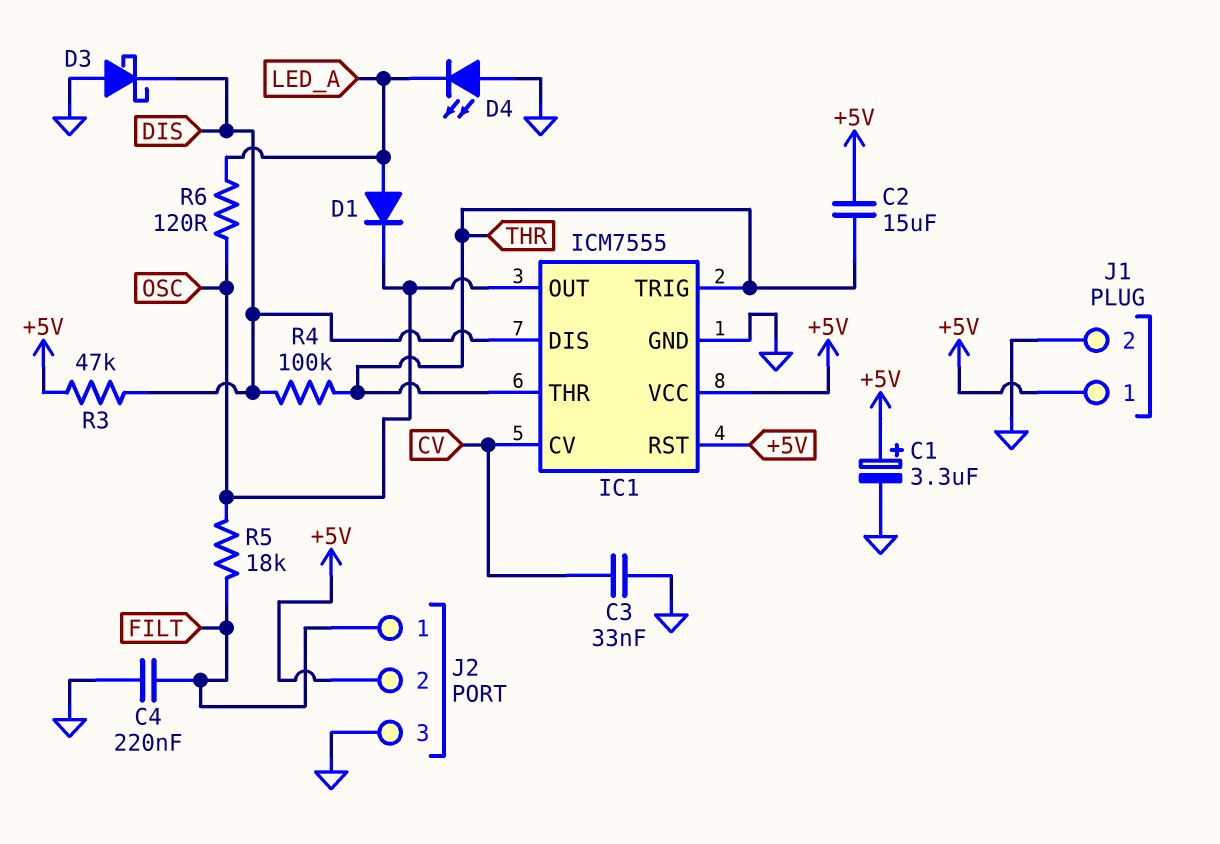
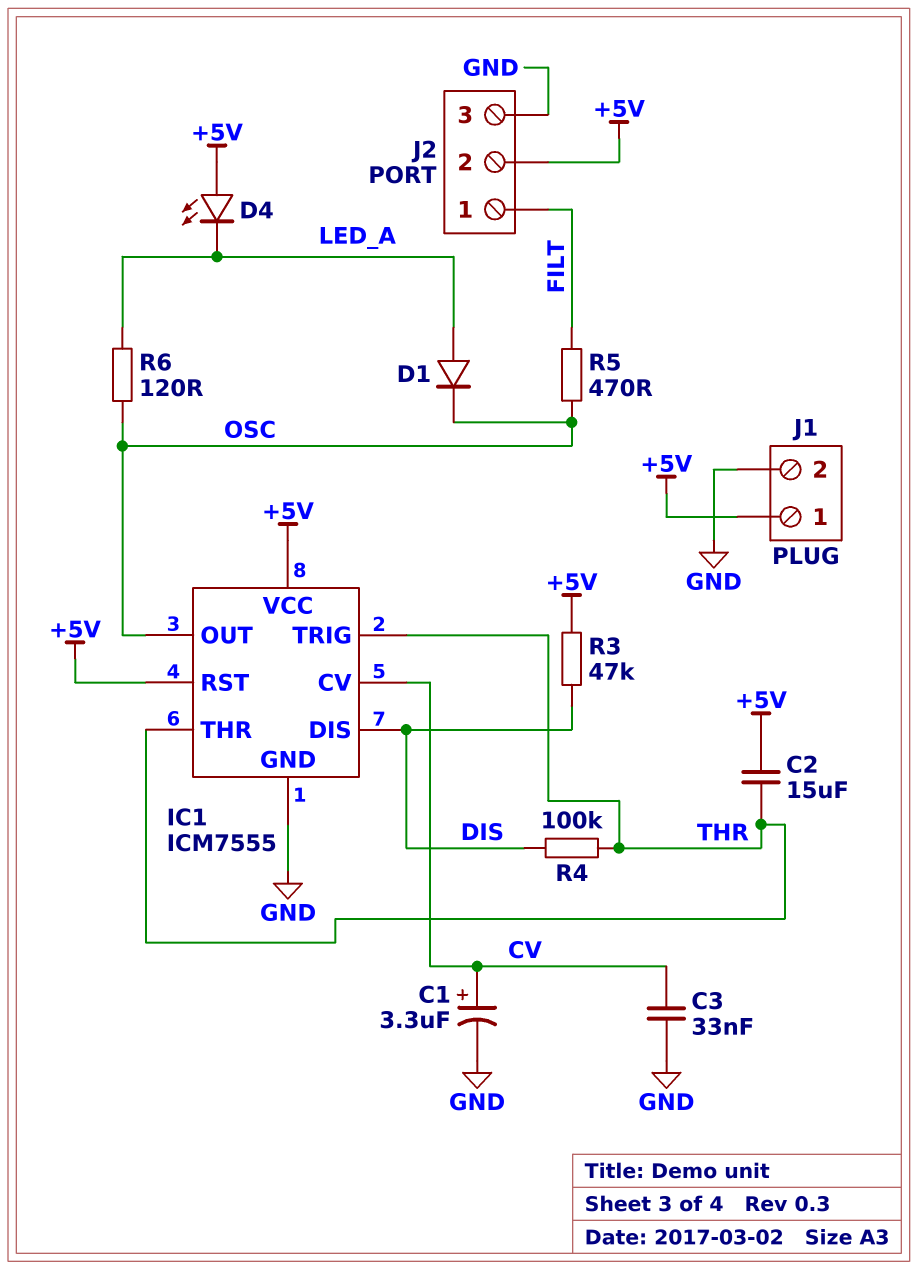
C1: 3.3uF (plus +5V, minus GND) -> 3.3uF (plus CV, minus GND)
C4: 220nF (FILT, GND) -> none
D3: schottky (A GND, K DIS) -> none
D4: LED (A GND, K LED_A) -> LED (A +5V, K LED_A)
R5: 18k (FILT, OSC) -> 470 (FILT, OSC)

